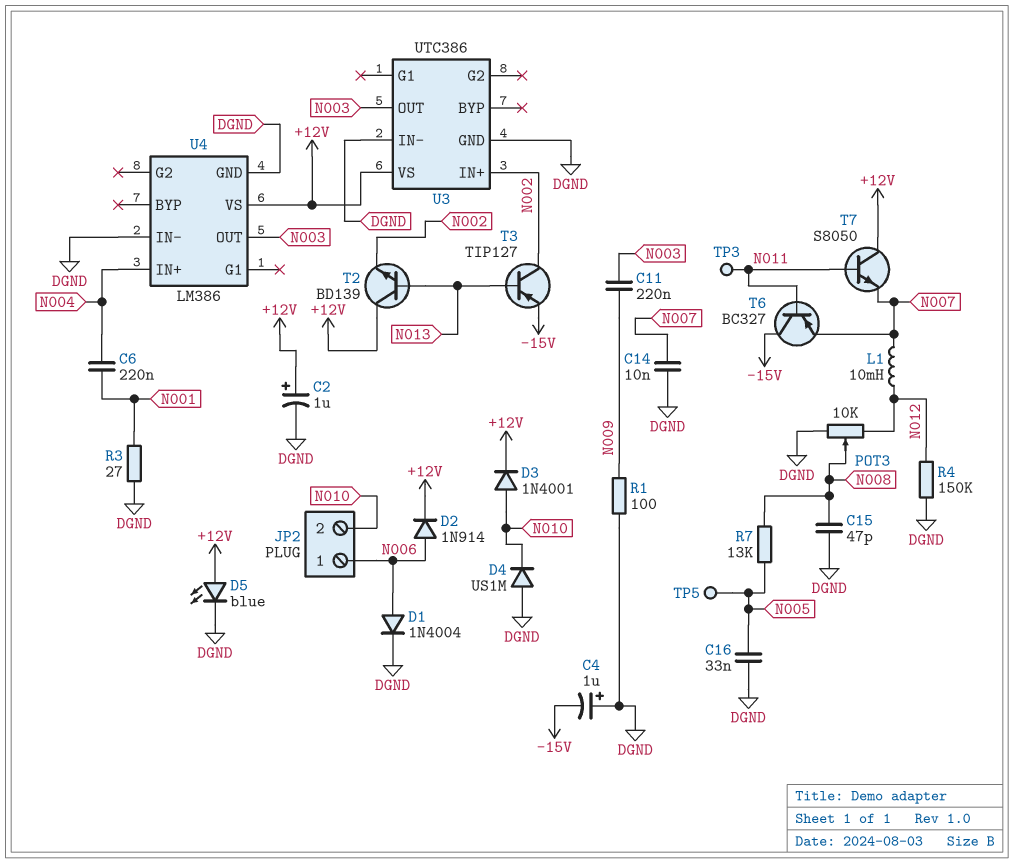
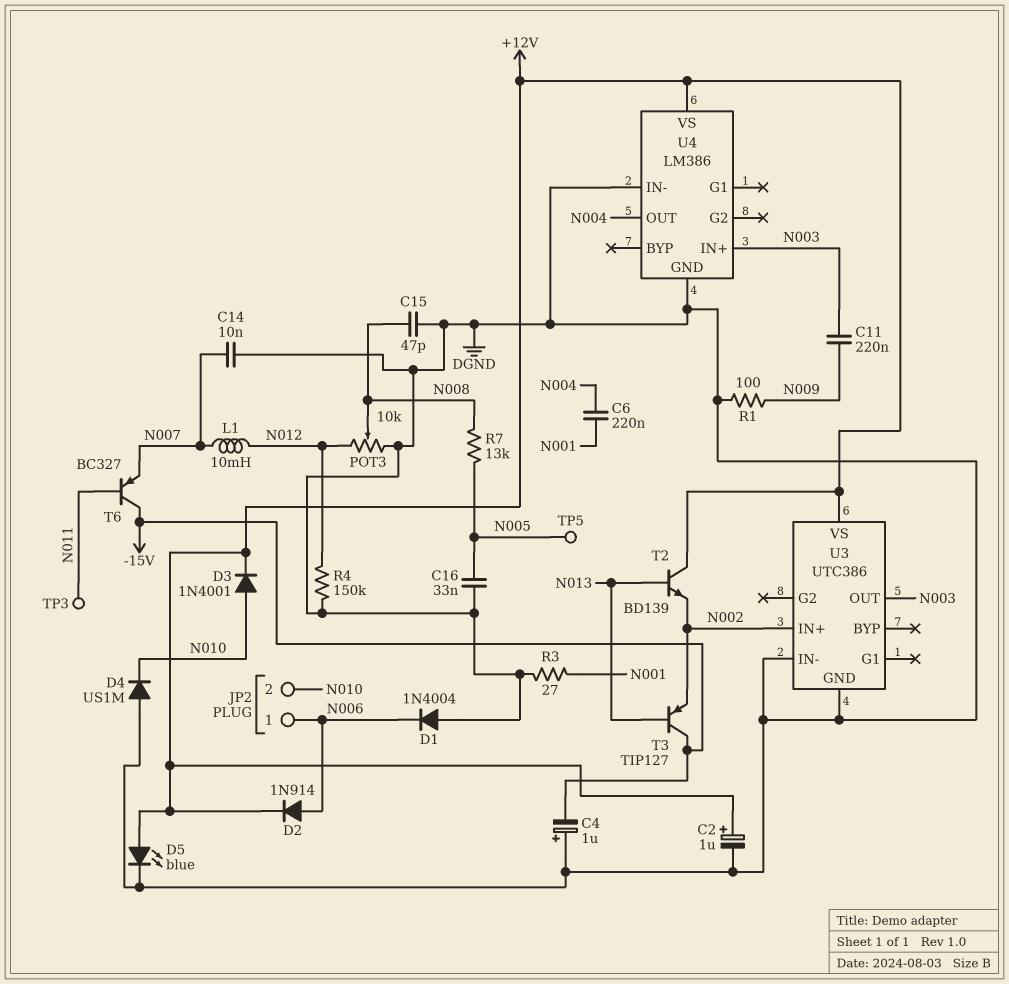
D1: diode 1N4004 (A N006, K DGND) -> diode 1N4004 (A DGND, K N006)
T3: PNP TIP127 (B N013, C N002, E -15V) -> PNP TIP127 (B N013, C -15V, E N002)
T7: NPN S8050 (B N011, C +12V, E N007) -> none
U4 pin IN+: N004 -> N003
U4 pin OUT: N003 -> N004

